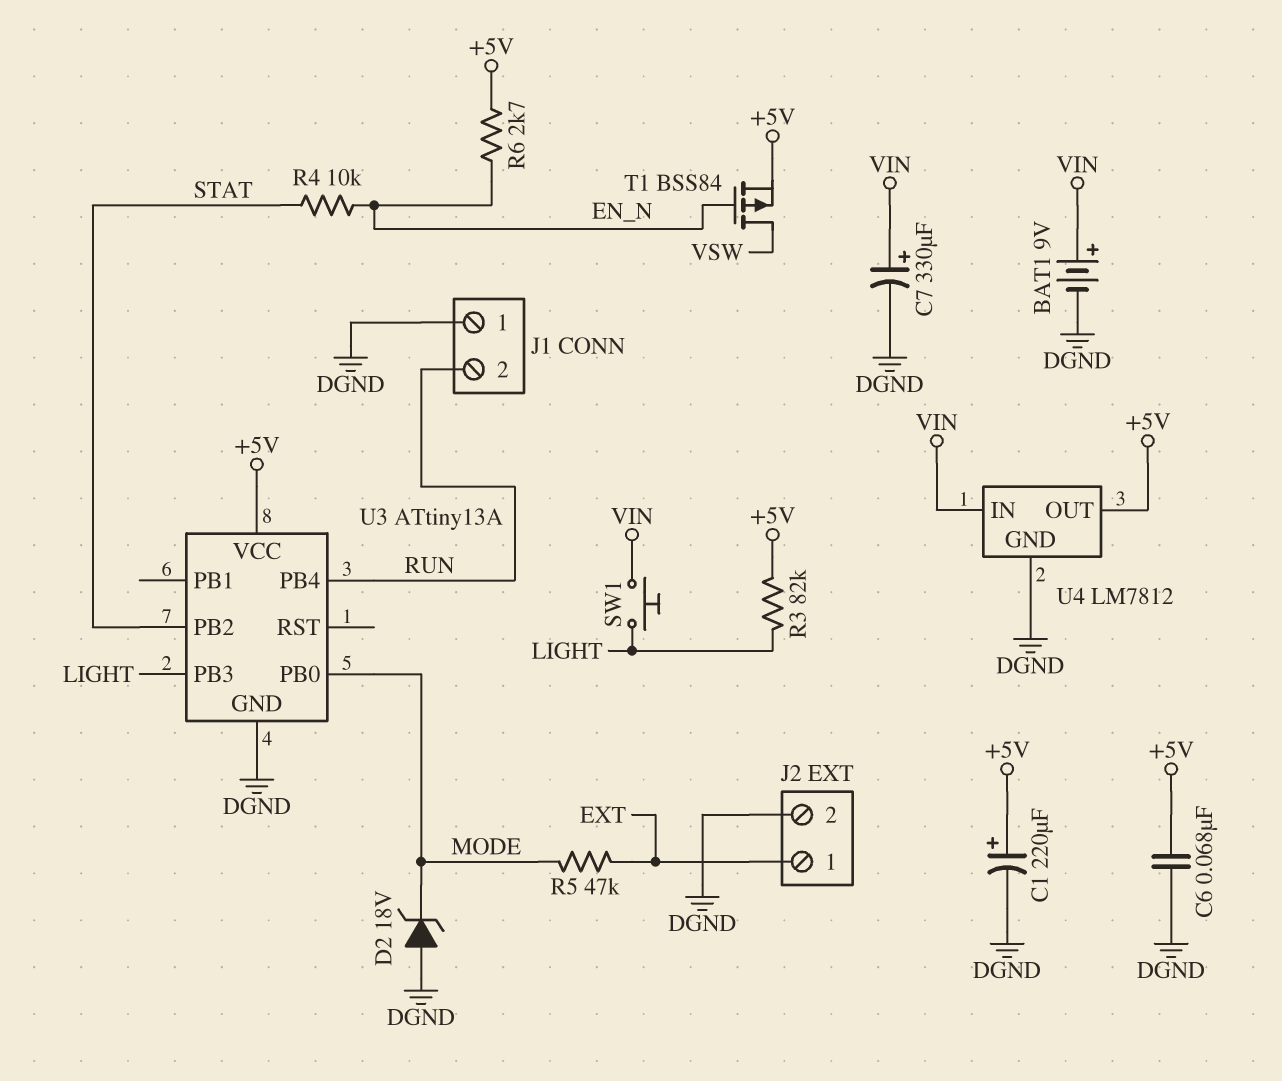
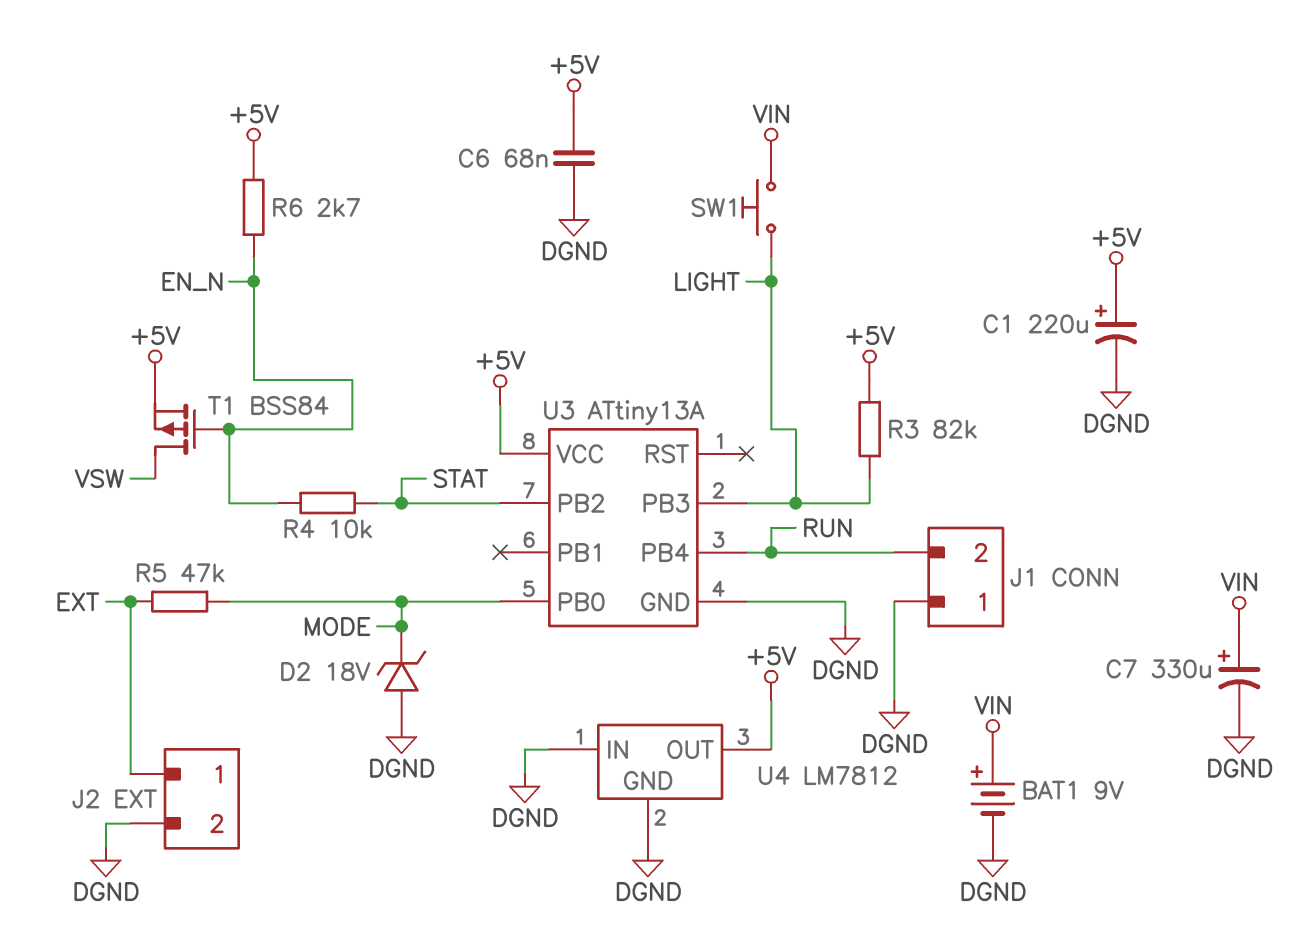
U4 pin IN: VIN -> DGND

